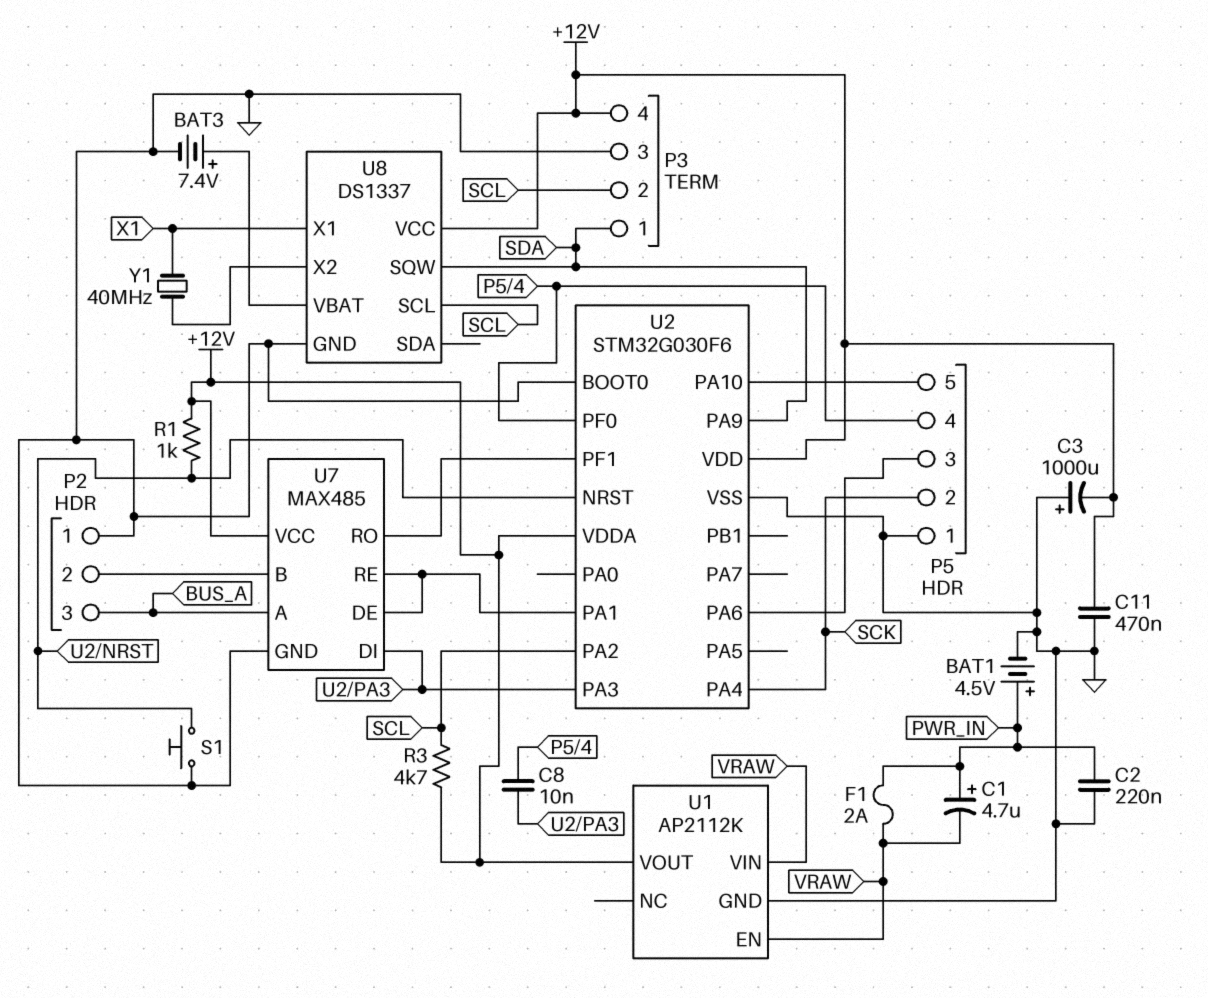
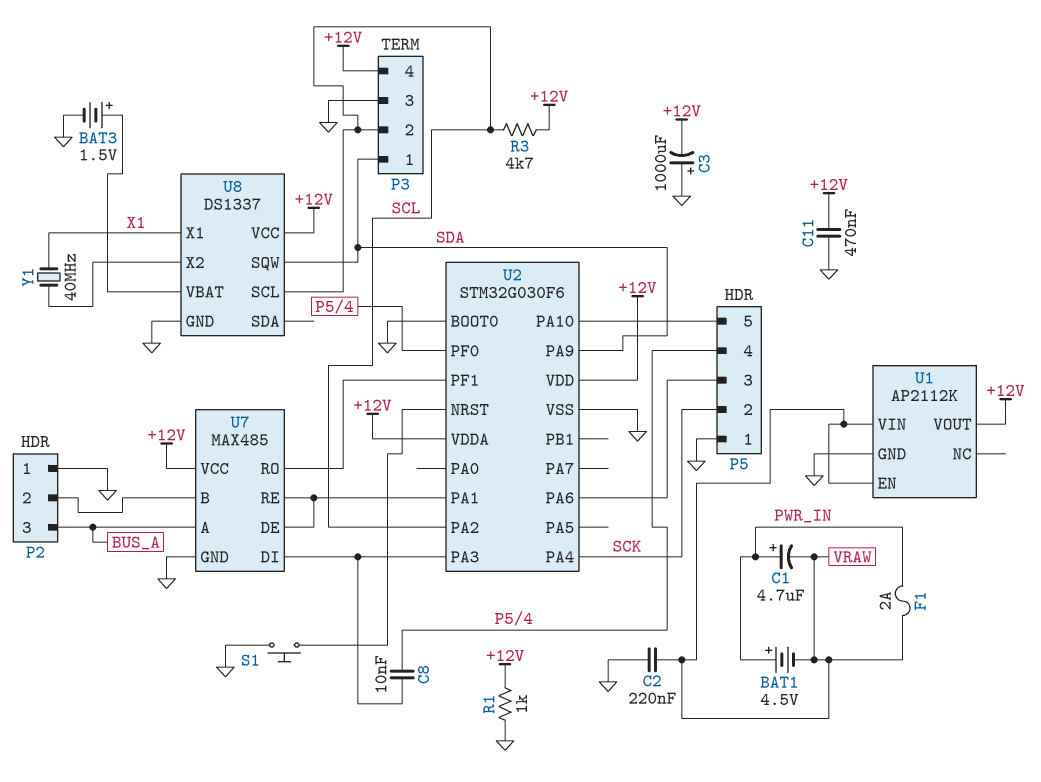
BAT1: 4.5V (plus PWR_IN, minus GND) -> 4.5V (plus PWR_IN, minus VRAW)
BAT3: 7.4V (plus U8/VBAT, minus GND) -> 1.5V (plus U8/VBAT, minus GND)
C2: 220nF (GND, PWR_IN) -> 220nF (GND, VRAW)
R1: 1k (+12V, U2/NRST) -> 1k (+12V, GND)

